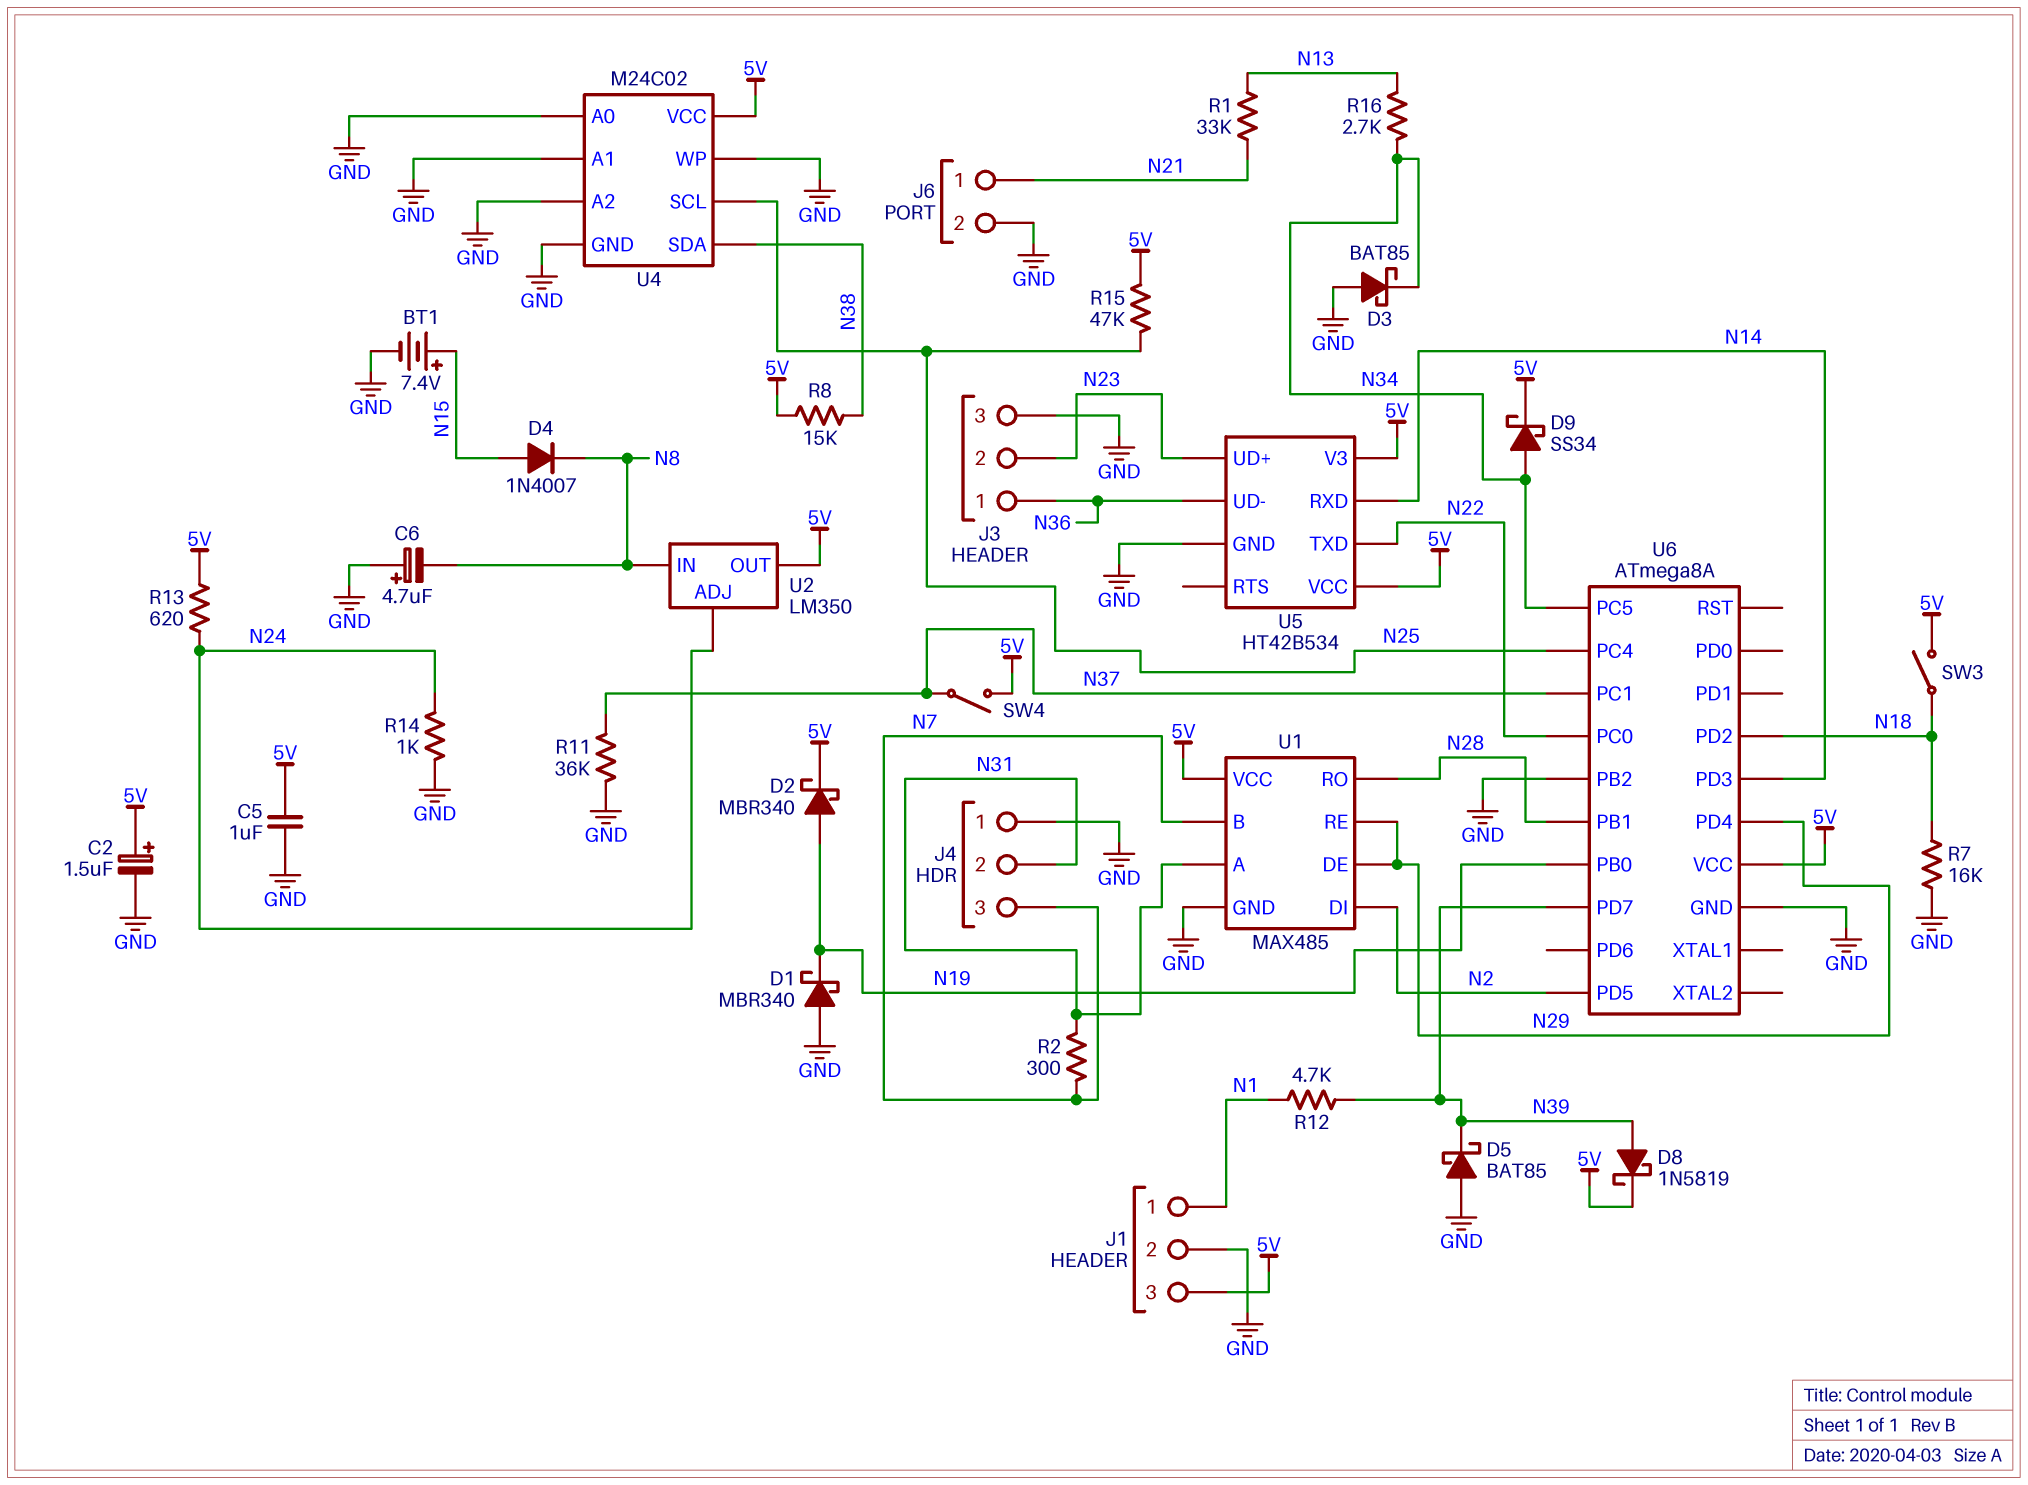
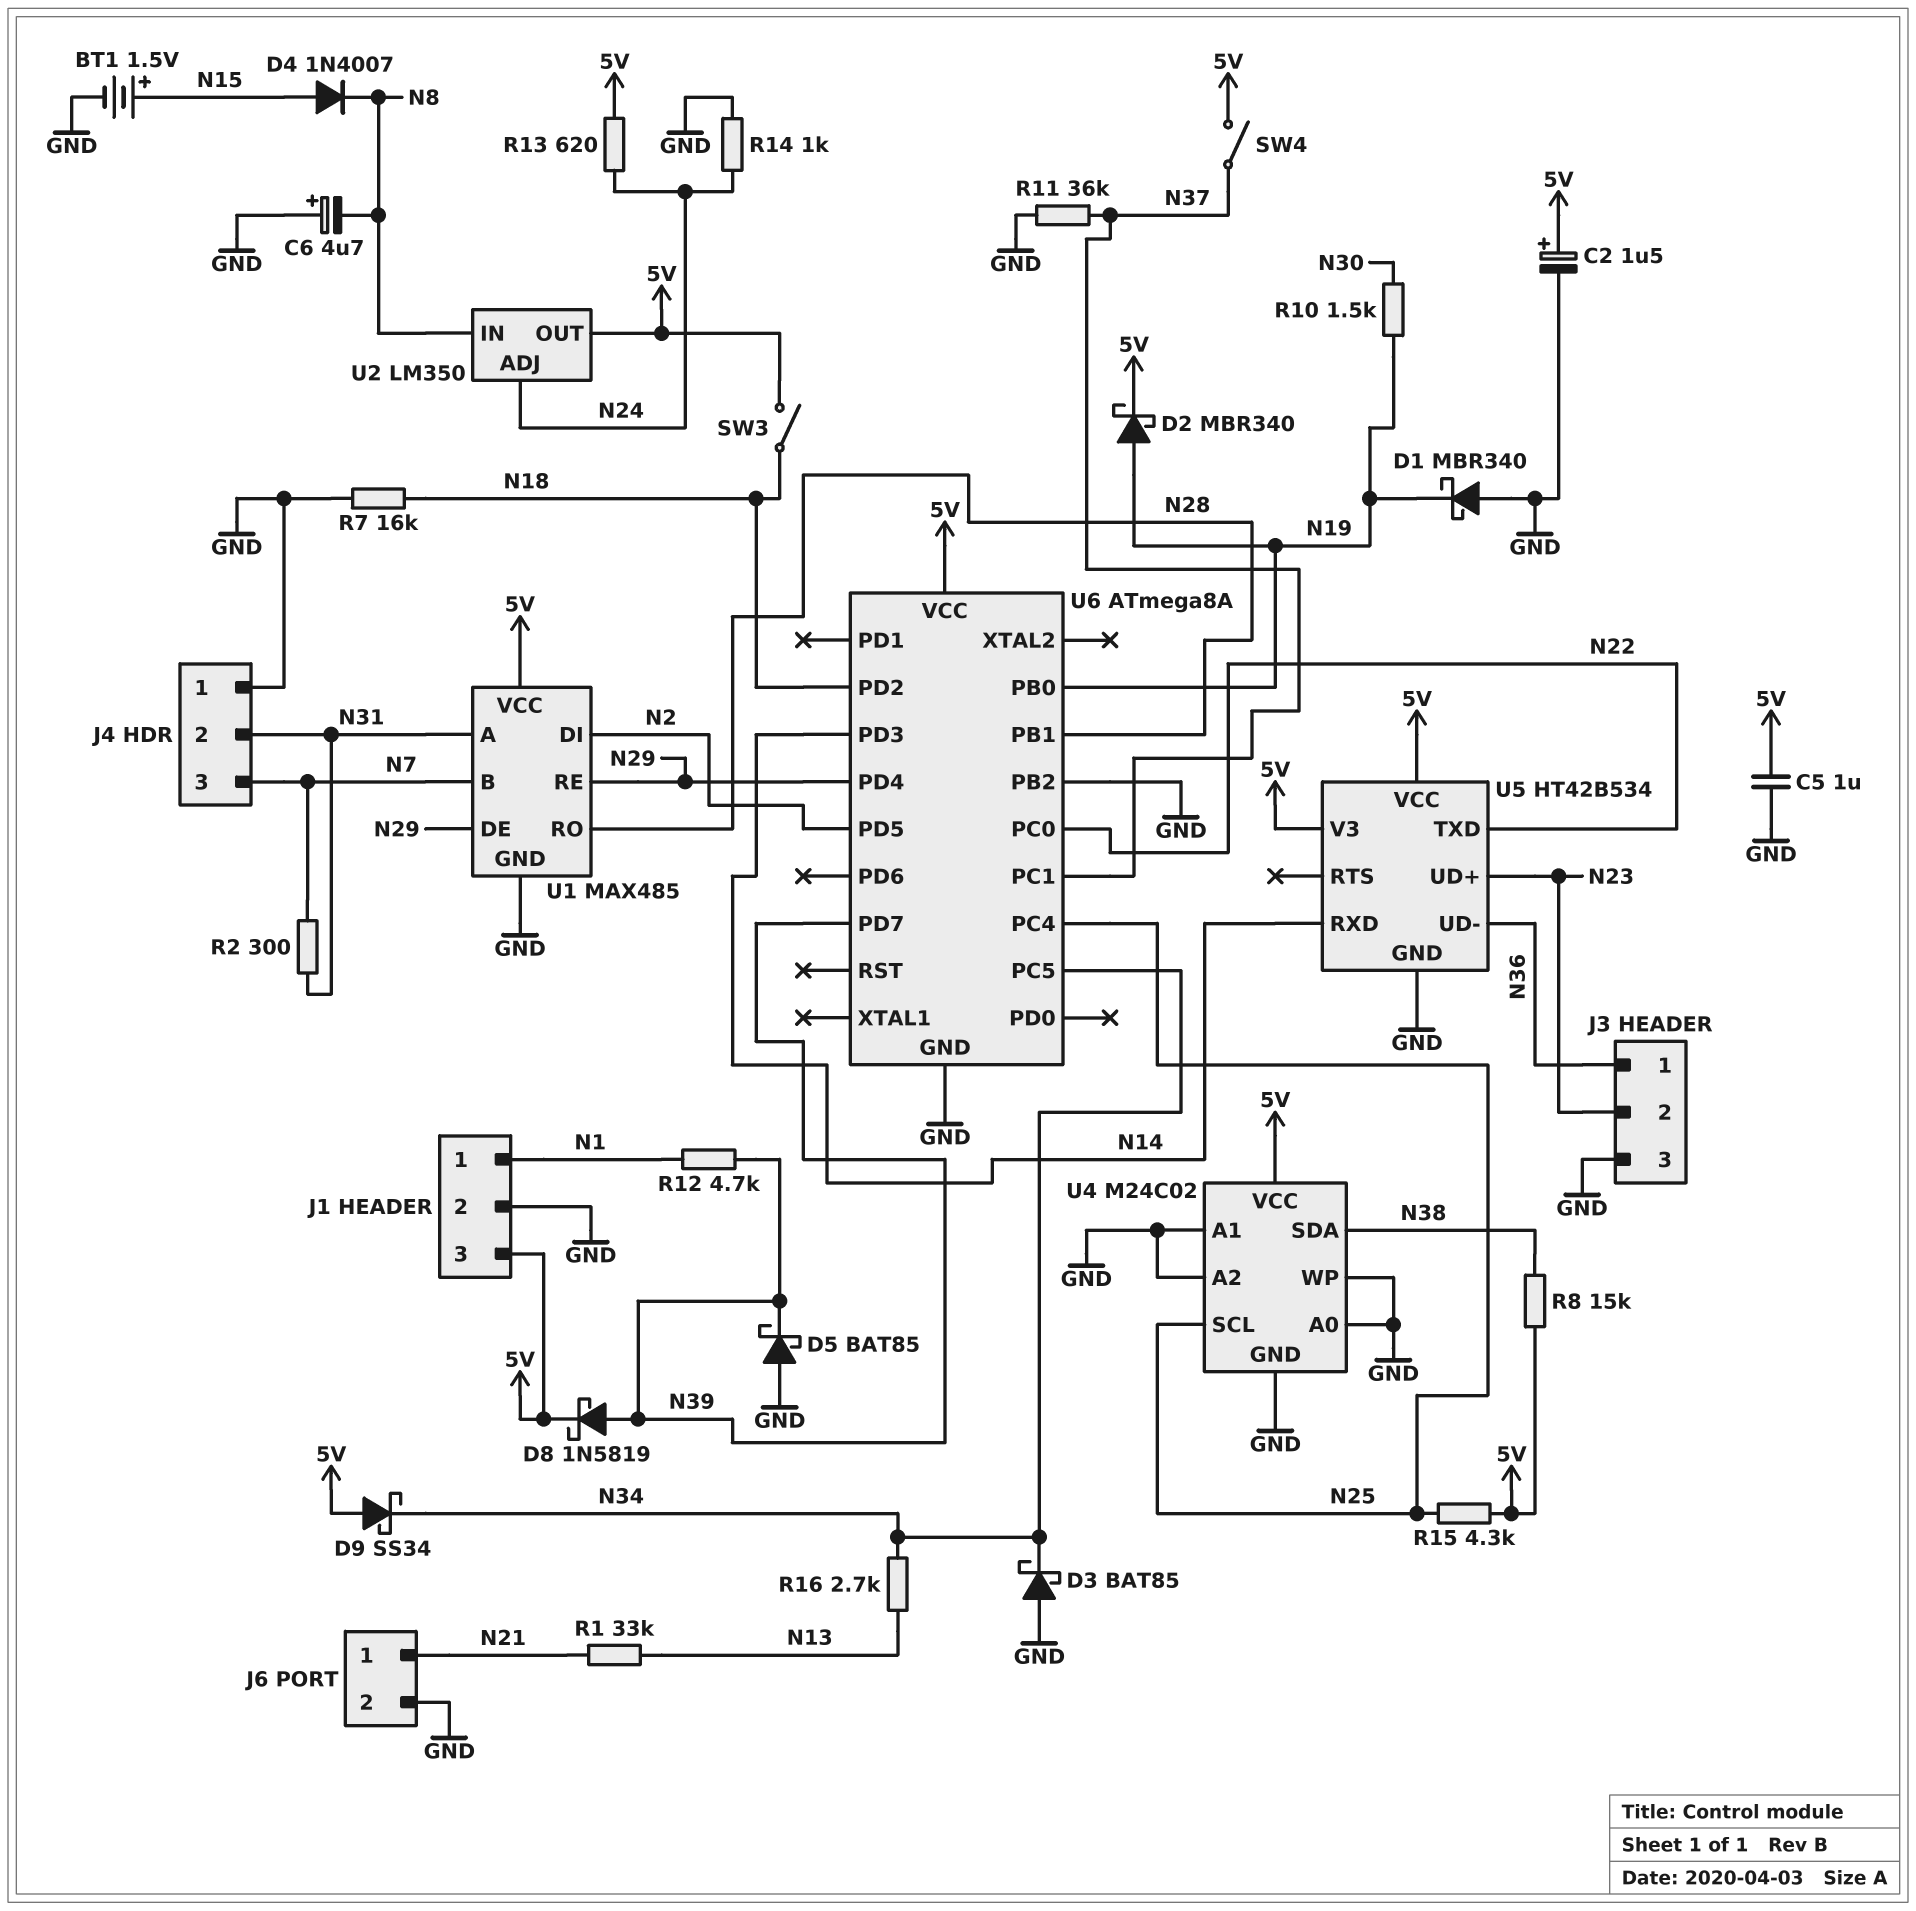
BT1: 7.4V (plus N15, minus GND) -> 1.5V (plus N15, minus GND)
D9: schottky SS34 (A N34, K 5V) -> schottky SS34 (A 5V, K N34)
R10: none -> 1.5k (N19, N30)
R15: 47k (5V, N25) -> 4.3k (5V, N25)

